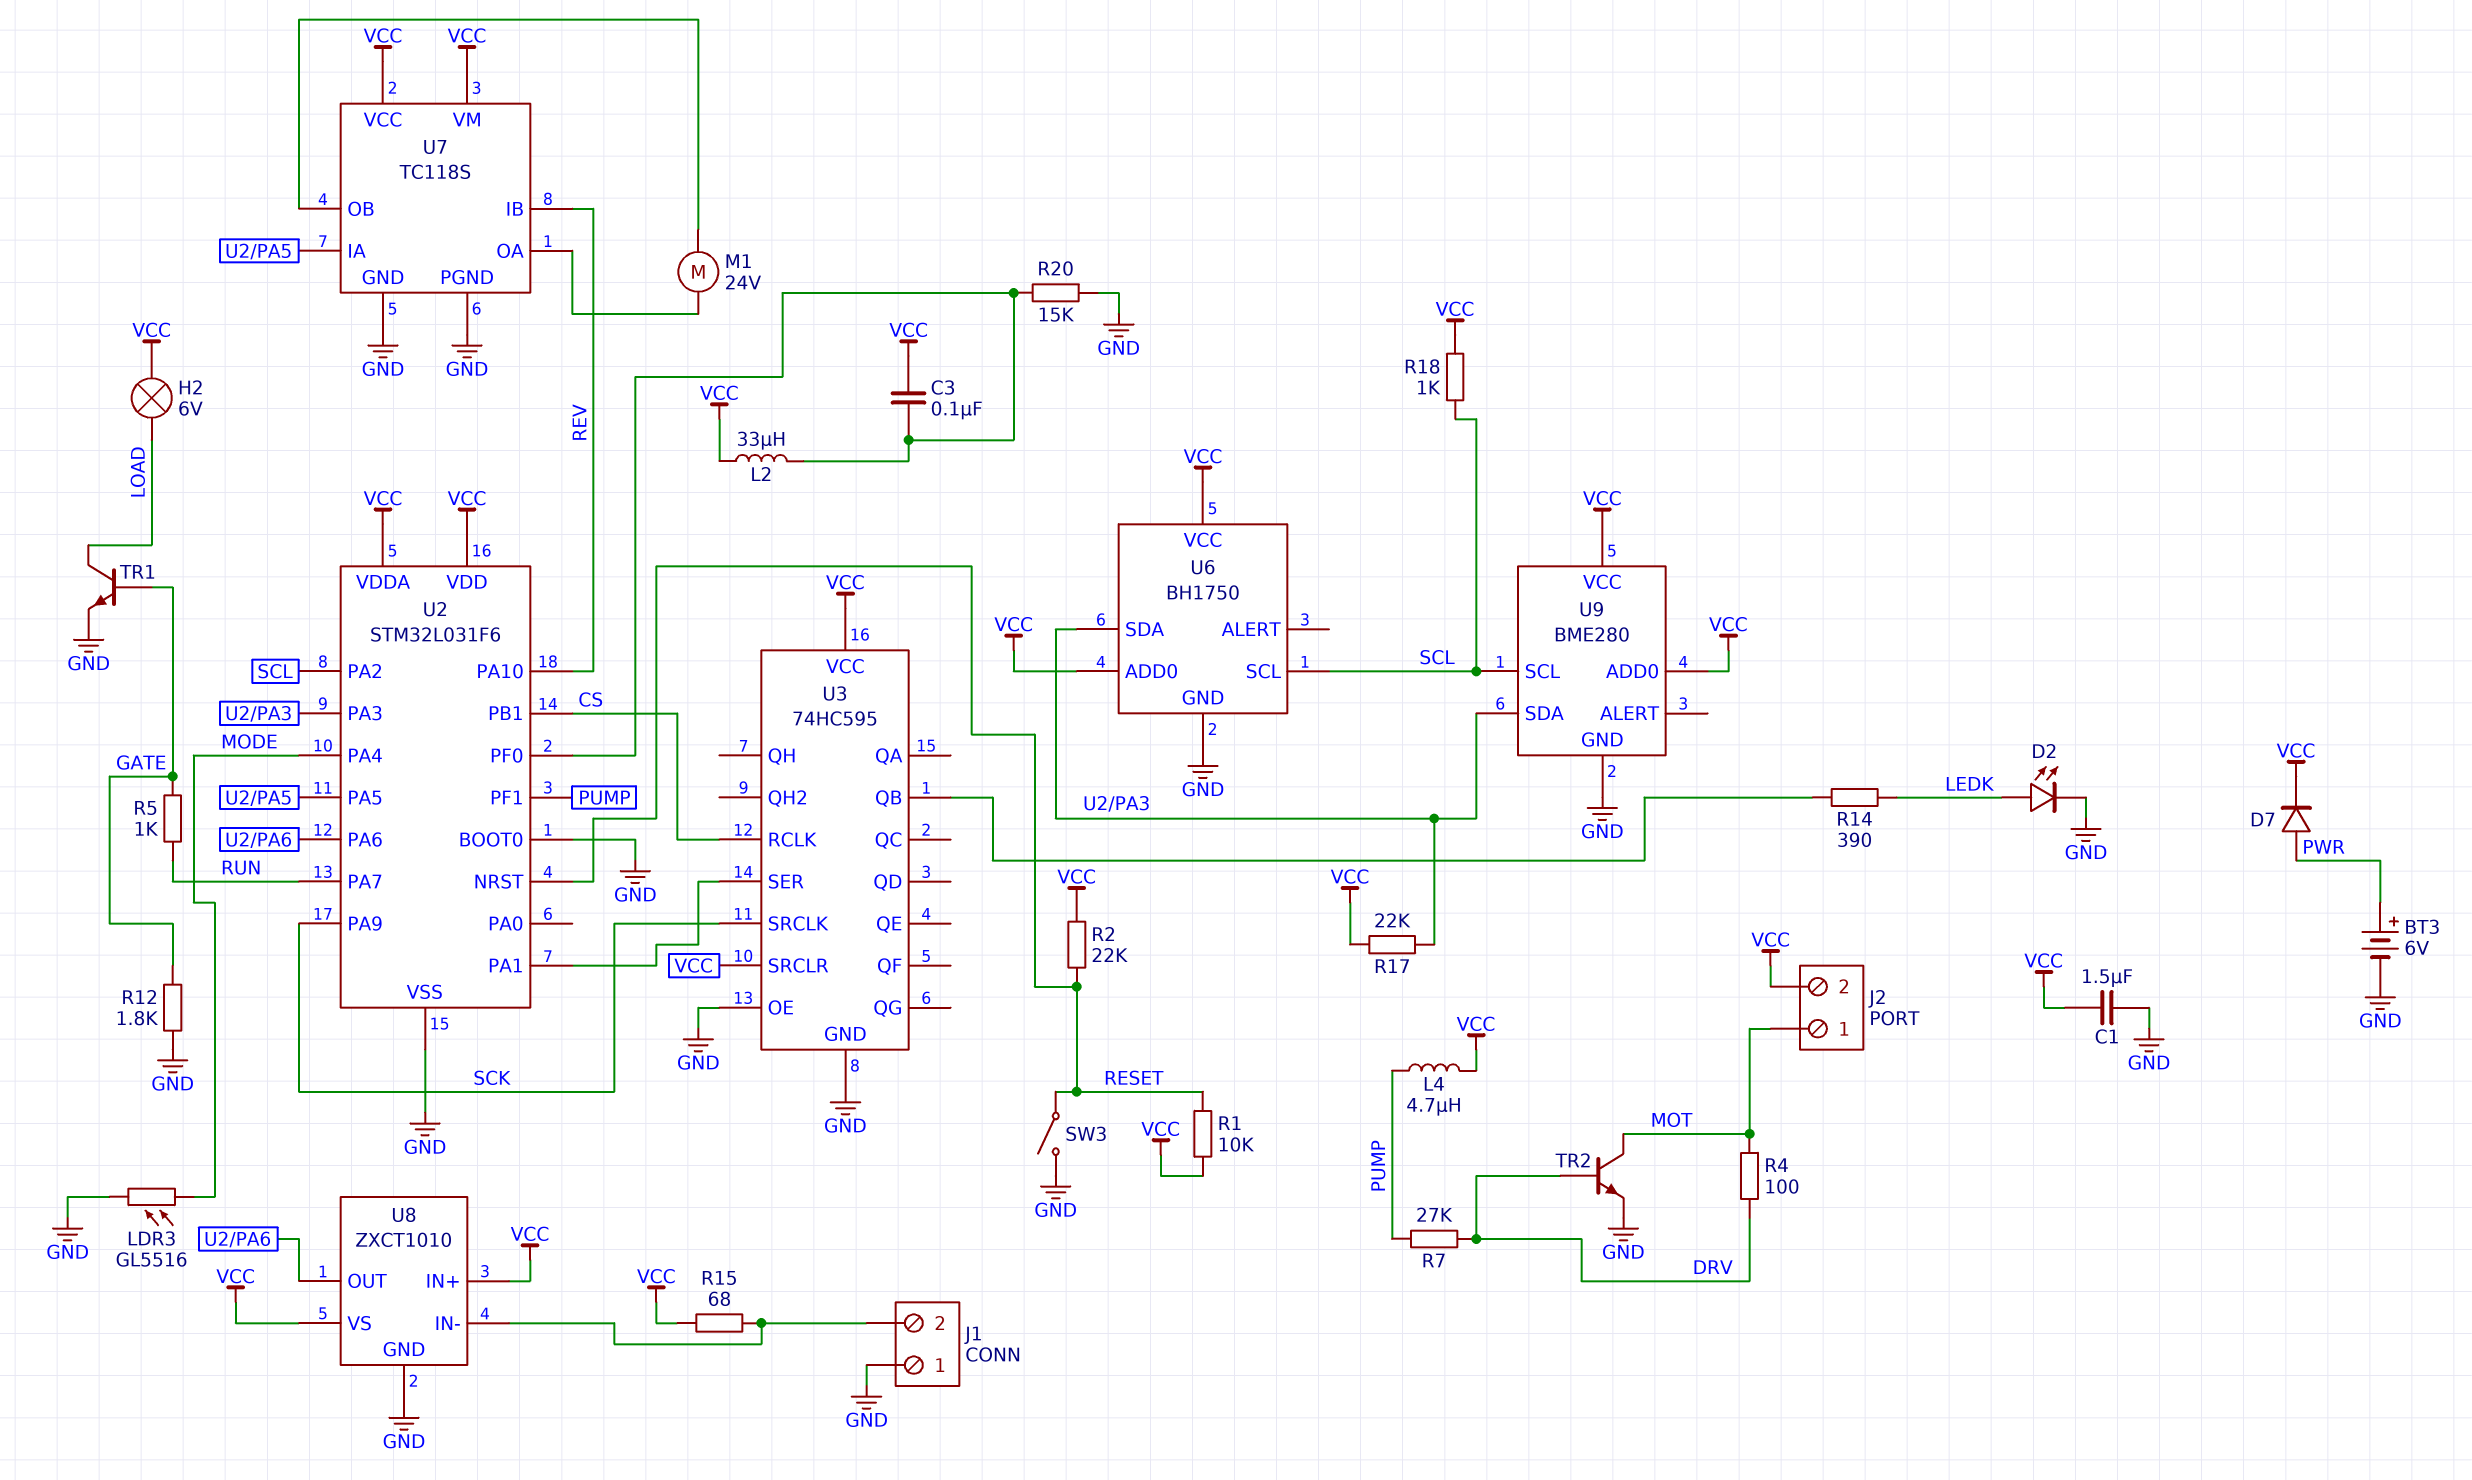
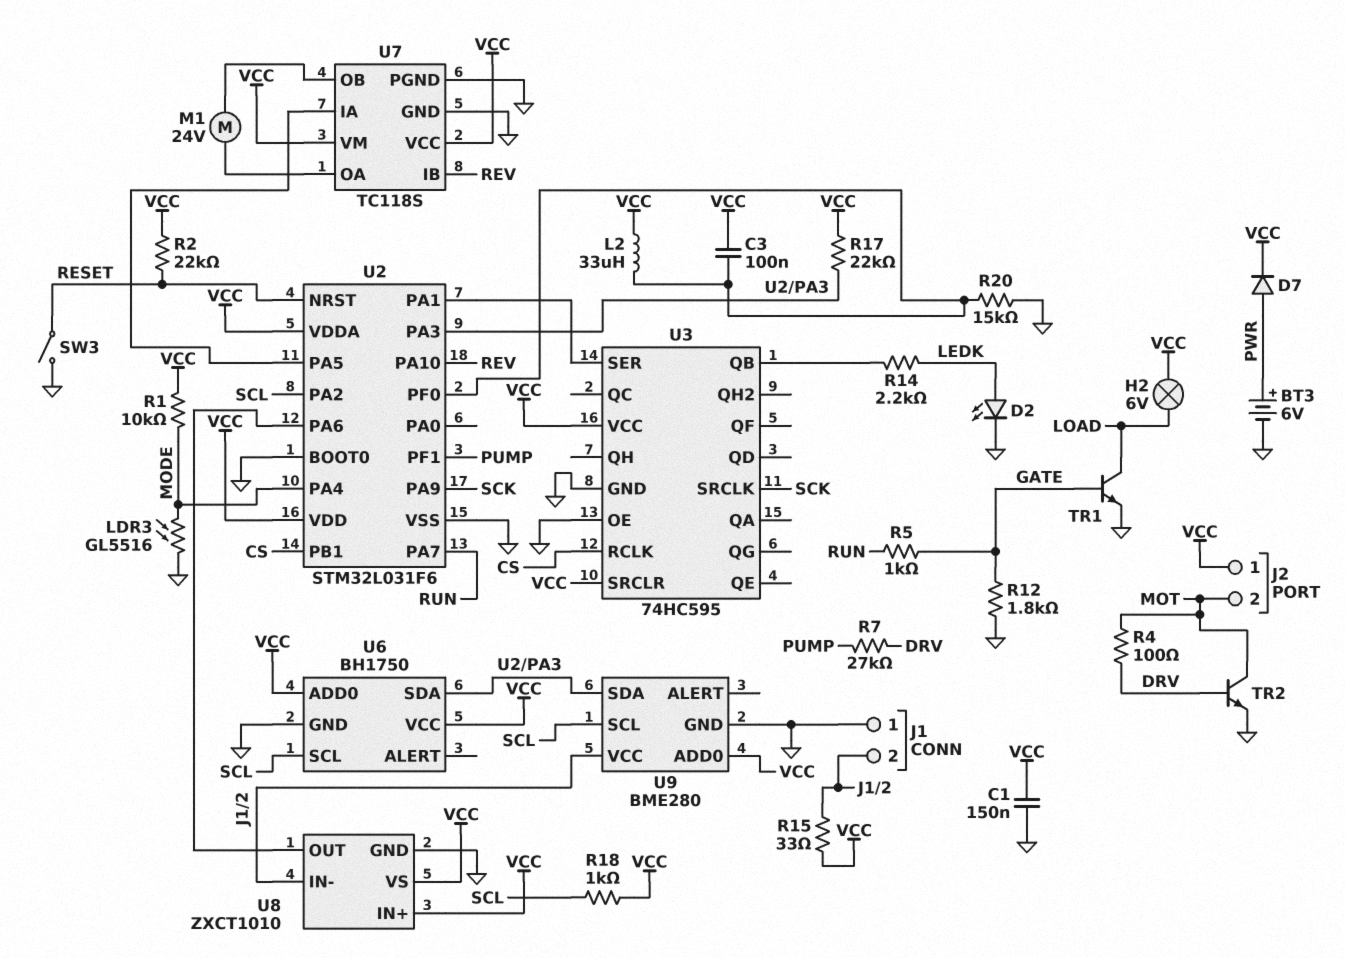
C1: 1.5uF (GND, VCC) -> 150nF (GND, VCC)
J2 pin 1: MOT -> VCC
J2 pin 2: VCC -> MOT
L4: 4.7uH (PUMP, VCC) -> none
R1: 10k (RESET, VCC) -> 10k (MODE, VCC)
R14: 390 (LEDK, U3/QB) -> 2.2k (LEDK, U3/QB)
R15: 68 (J1/2, VCC) -> 33 (J1/2, VCC)
U9 pin VCC: VCC -> J1/2

